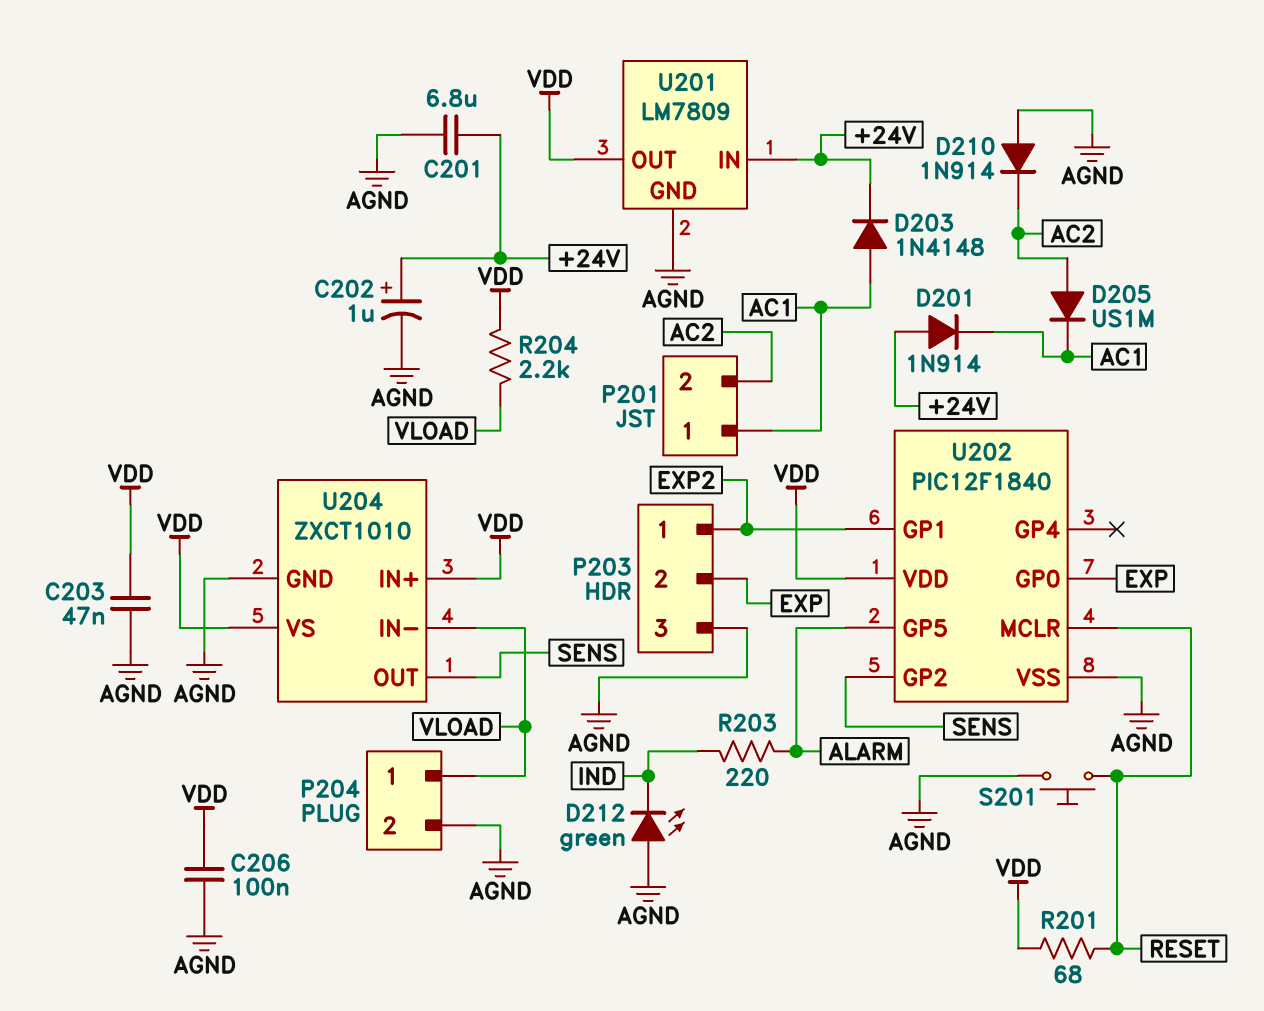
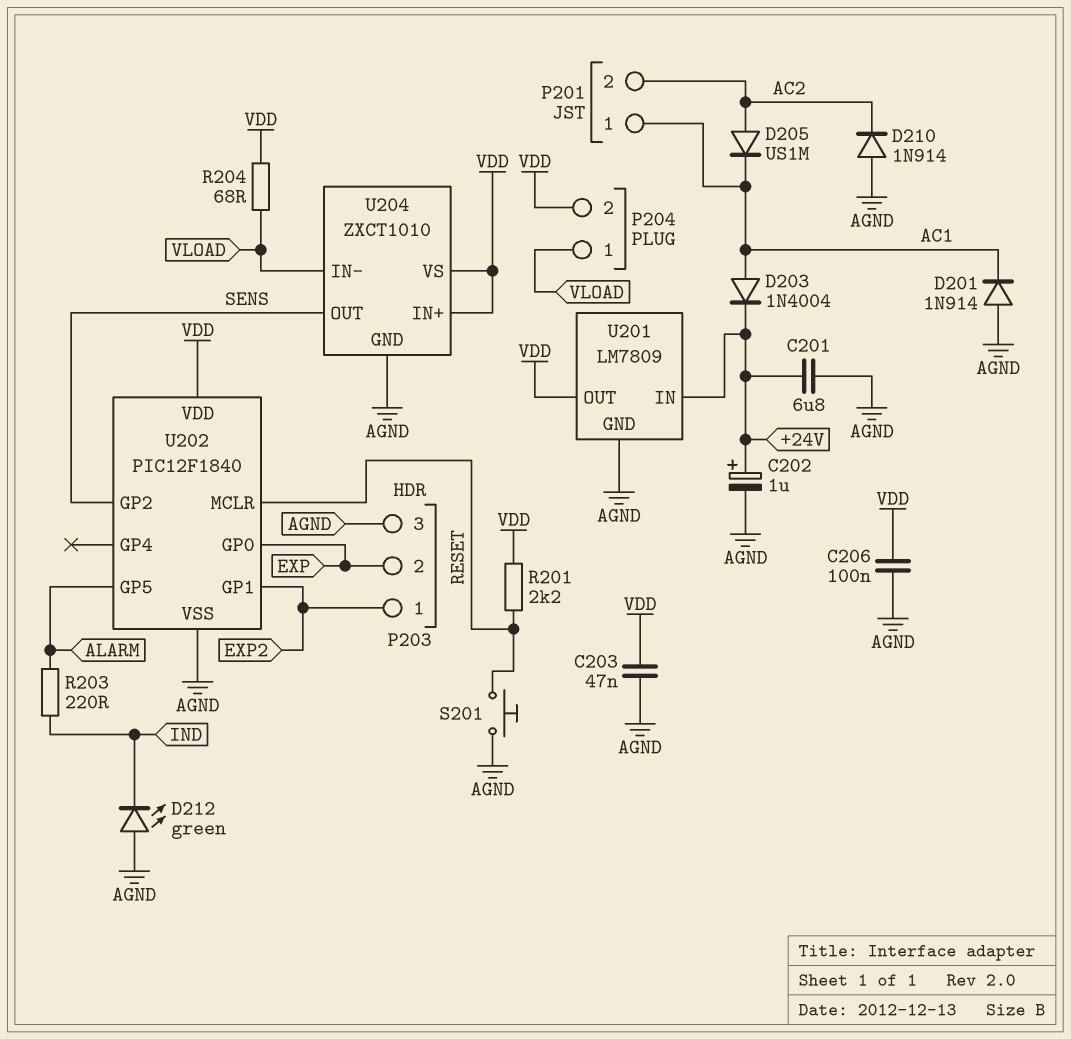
D201: diode 1N914 (A +24V, K AC1) -> diode 1N914 (A AGND, K AC1)
D203: diode 1N4148 (A AC1, K +24V) -> diode 1N4004 (A AC1, K +24V)
P204 pin 2: AGND -> VDD
R201: 68 (RESET, VDD) -> 2.2k (RESET, VDD)
R204: 2.2k (VDD, VLOAD) -> 68 (VDD, VLOAD)

